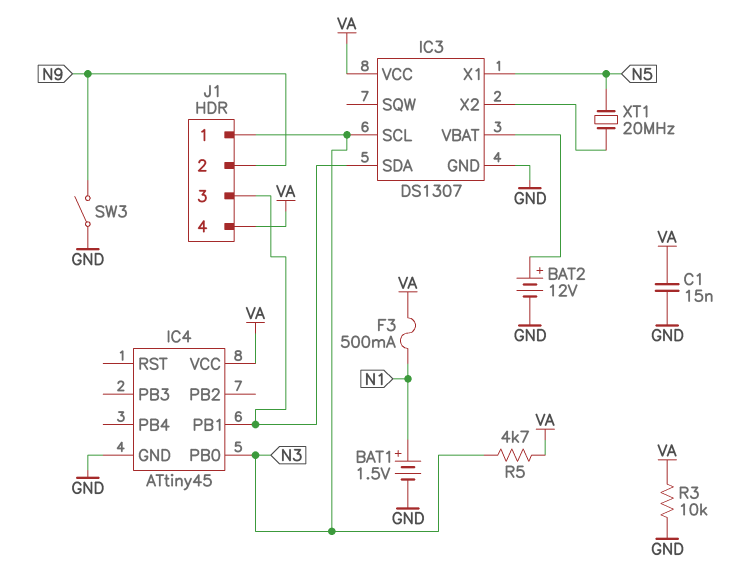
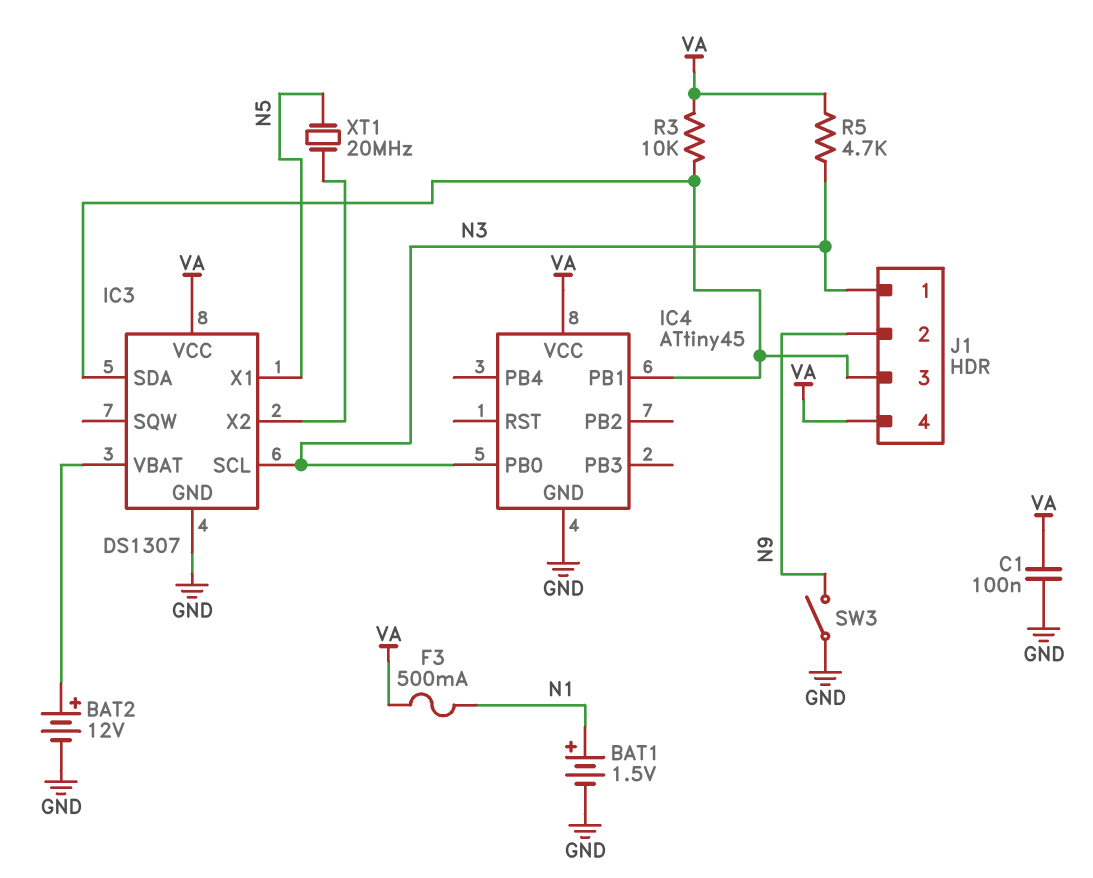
C1: 15nF (GND, VA) -> 100nF (GND, VA)
R3: 10k (GND, VA) -> 10k (IC3/SDA, VA)

